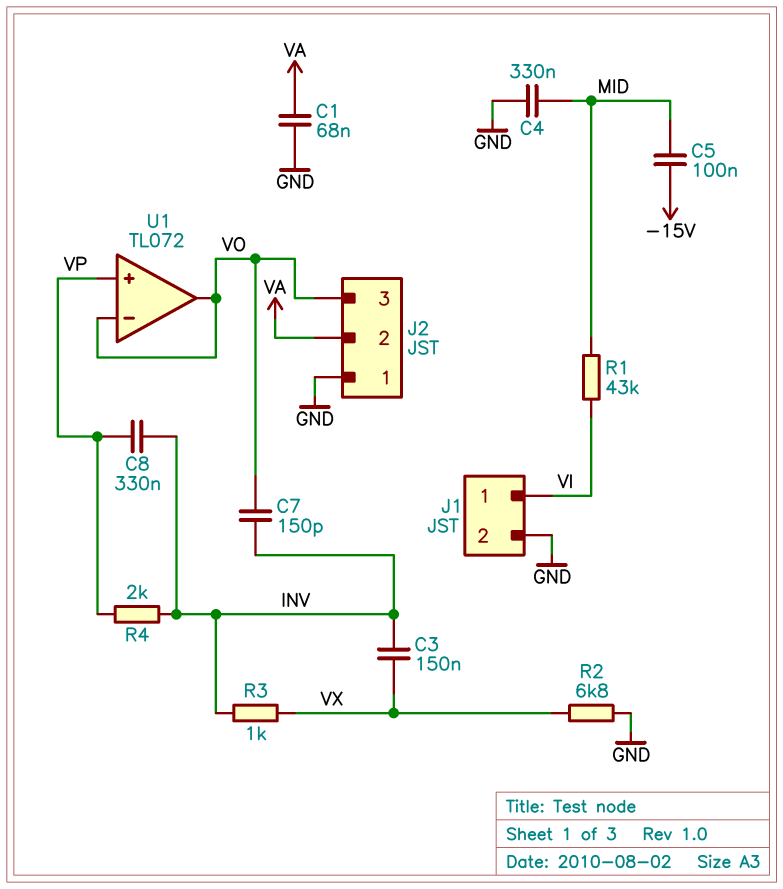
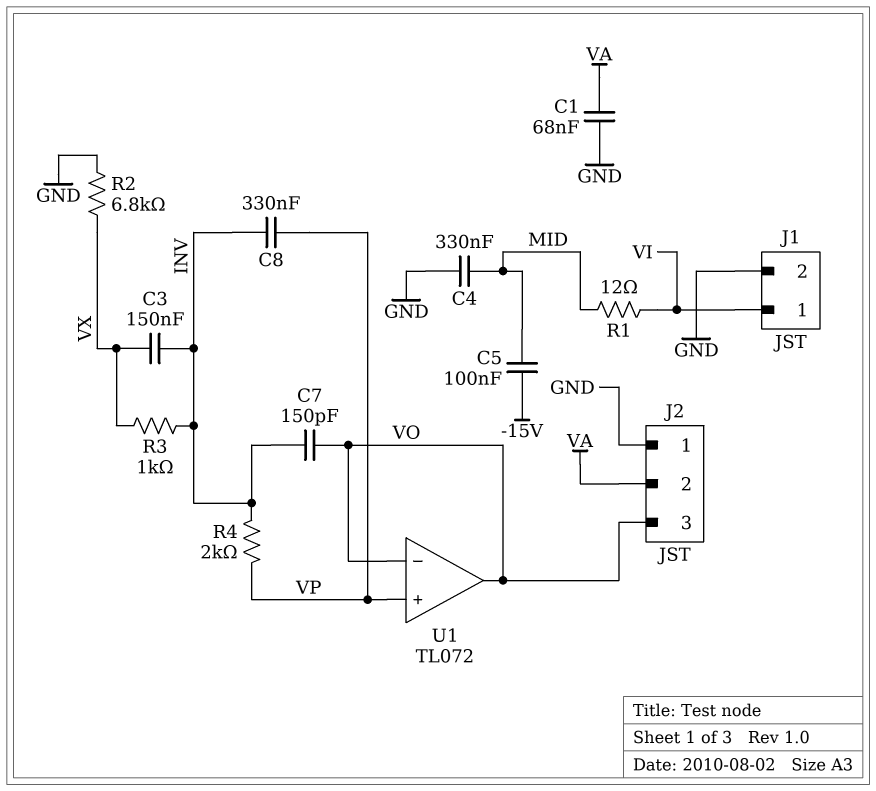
R1: 43k (MID, VI) -> 12 (MID, VI)

